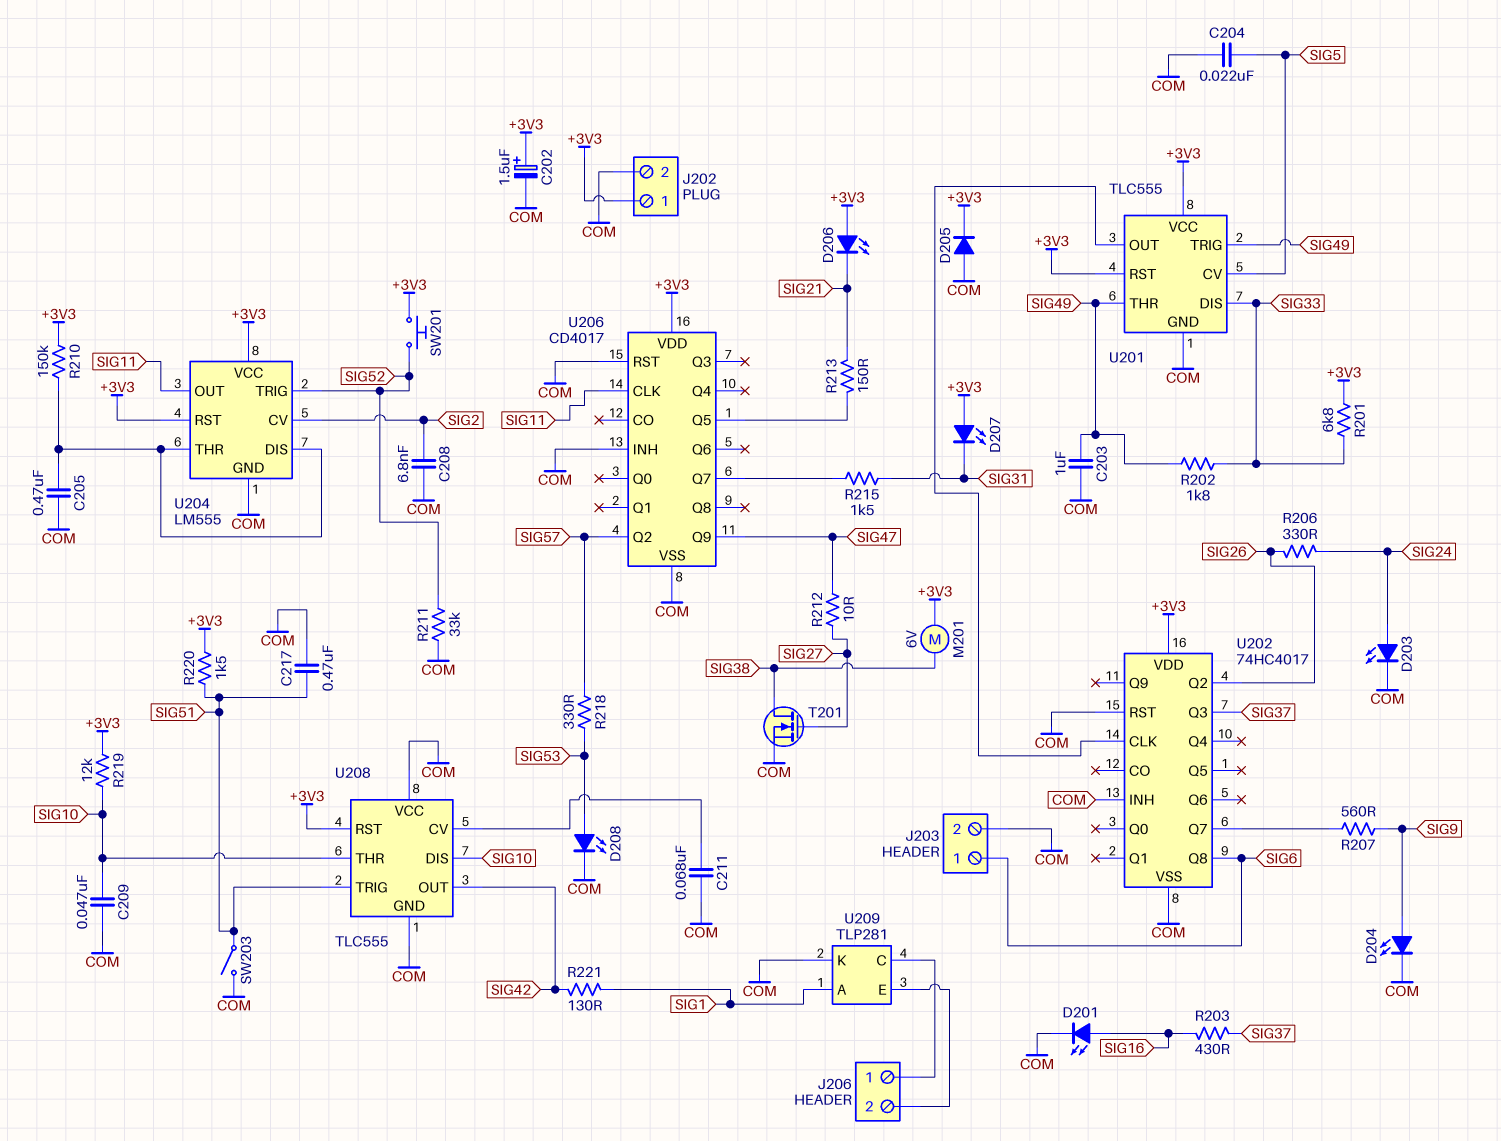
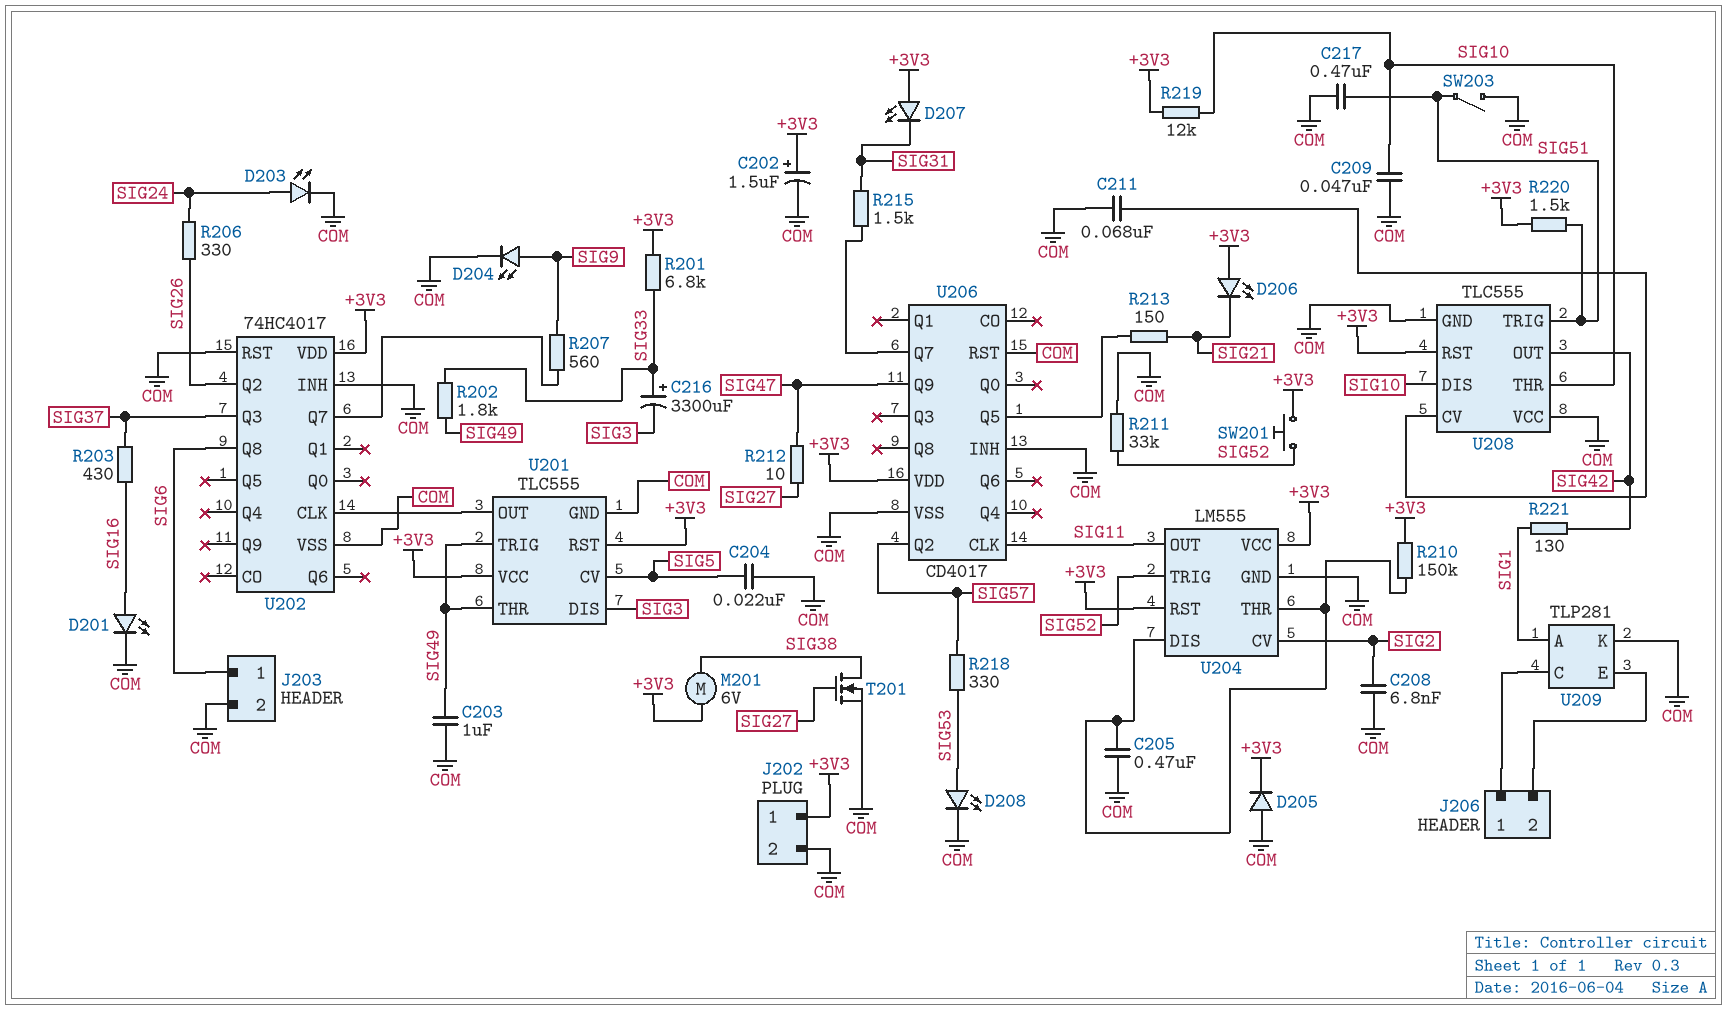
C216: none -> 3300uF (plus SIG33, minus SIG3)
U201 pin DIS: SIG33 -> SIG3

